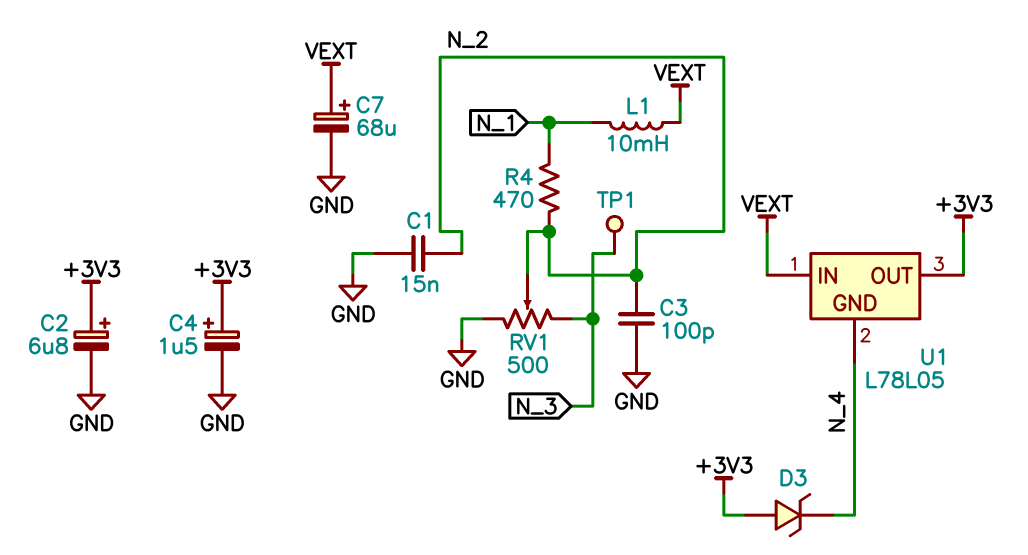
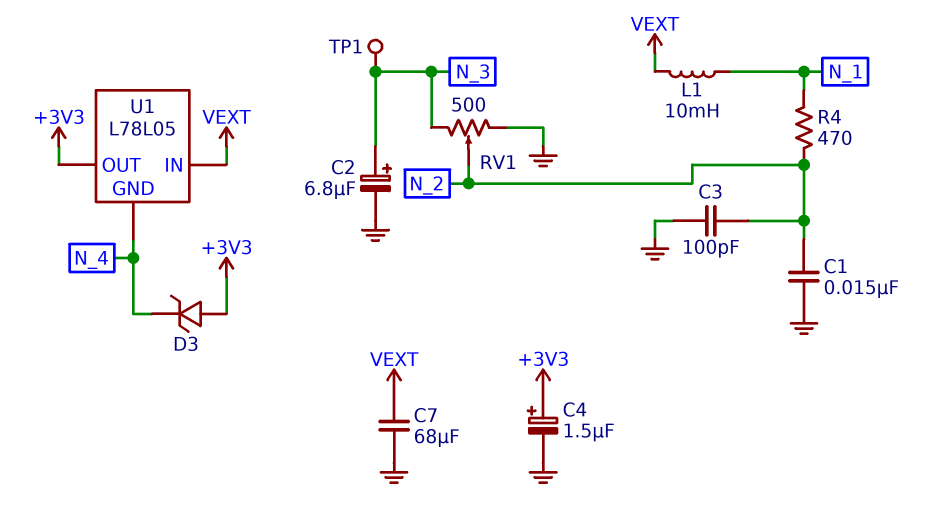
C2: 6.8uF (plus +3V3, minus GND) -> 6.8uF (plus N_3, minus GND)
C7: 68uF (plus VEXT, minus GND) -> 68uF (GND, VEXT)

